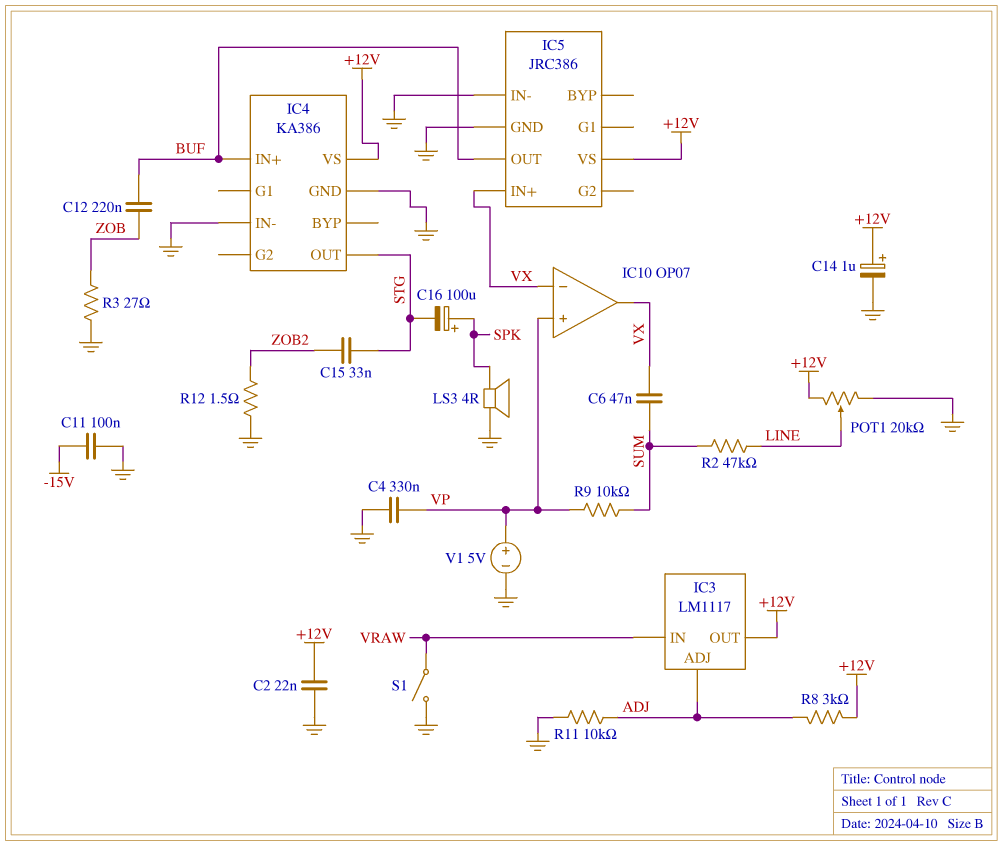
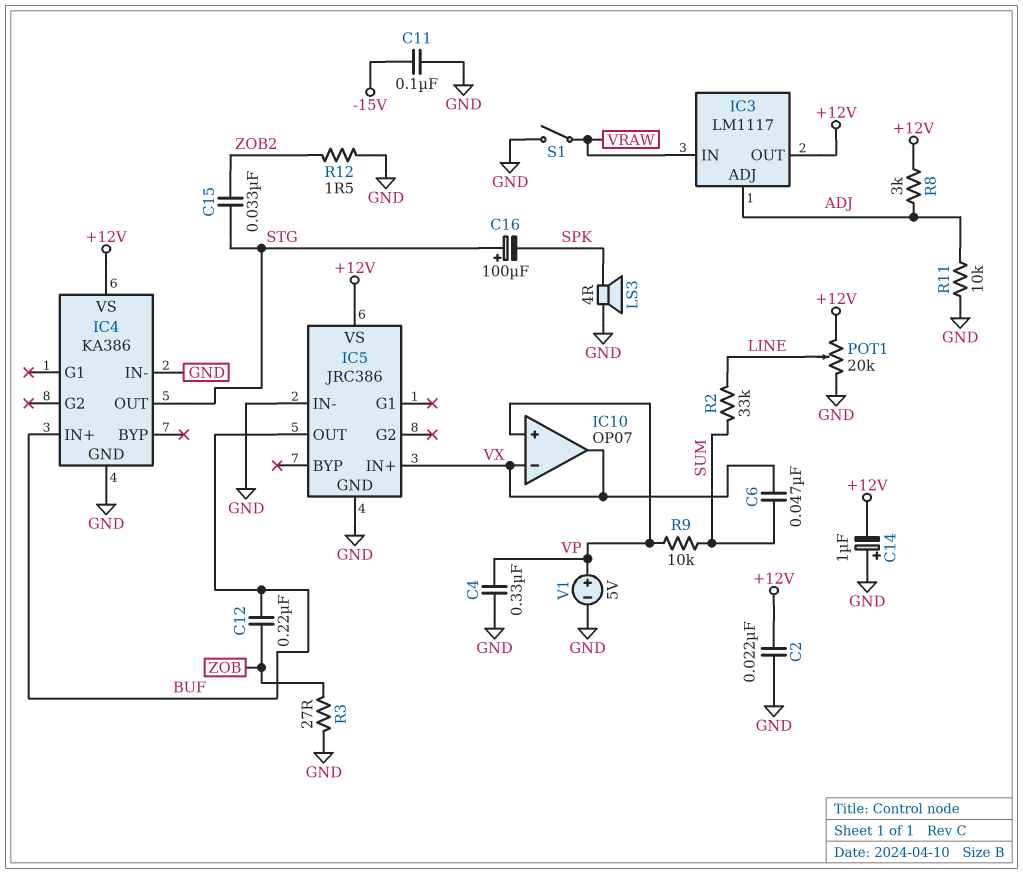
C14: 1uF (plus +12V, minus GND) -> 1uF (plus GND, minus +12V)
C16: 100uF (plus SPK, minus STG) -> 100uF (plus STG, minus SPK)
R2: 47k (LINE, SUM) -> 33k (LINE, SUM)

